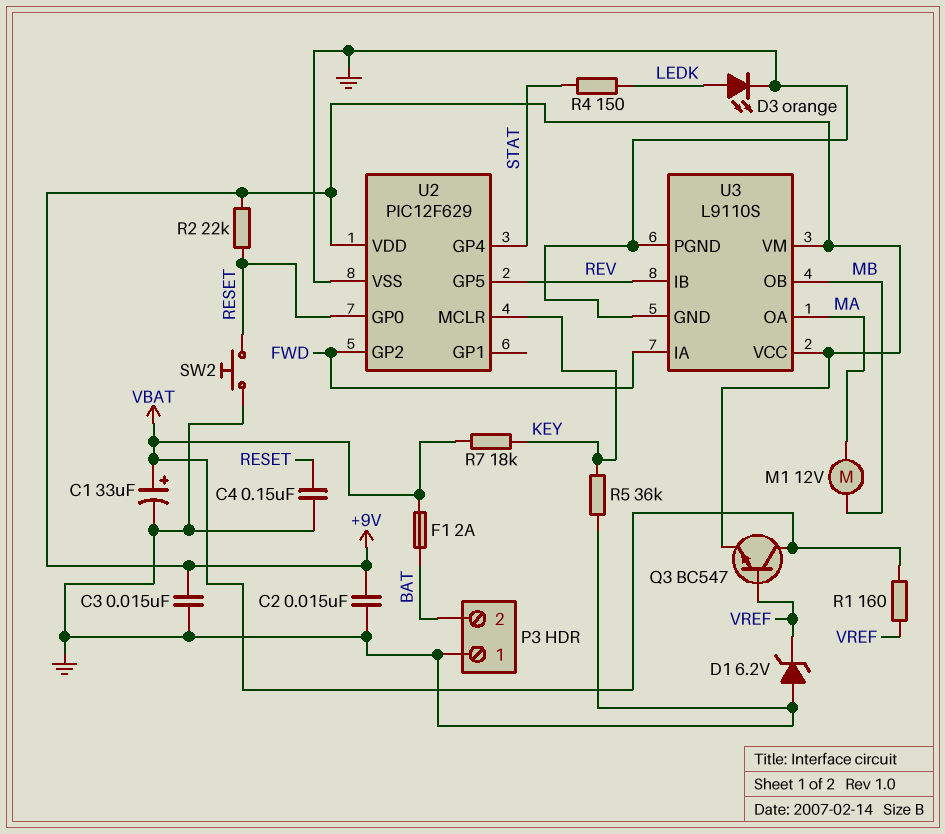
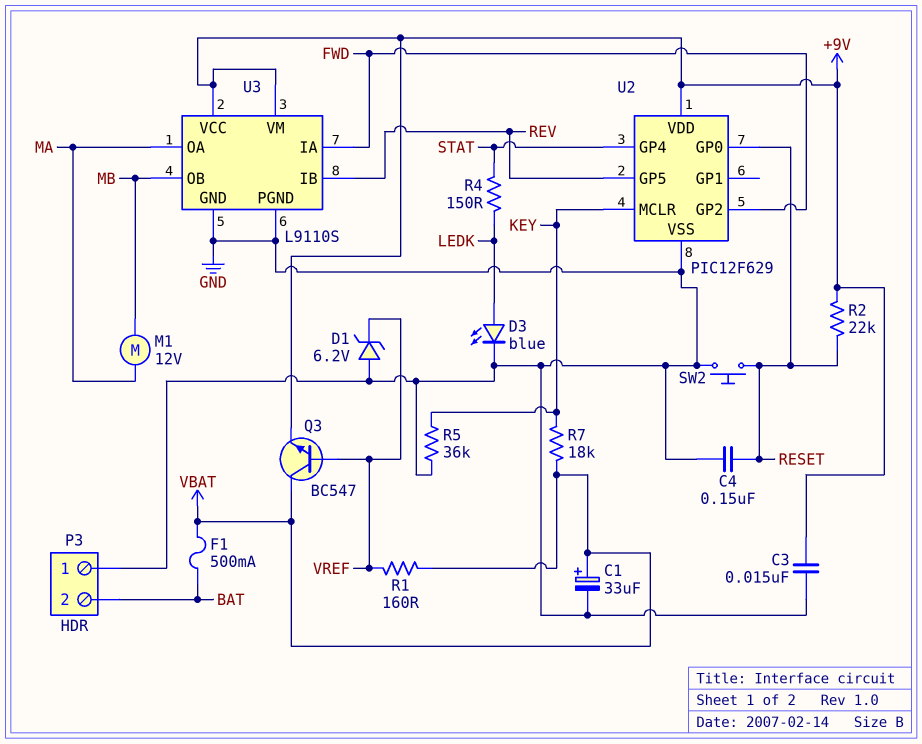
C2: 15nF (+9V, GND) -> none
D3: LED orange (A LEDK, K GND) -> LED blue (A LEDK, K GND)
F1: 2A (BAT, VBAT) -> 500mA (BAT, VBAT)

